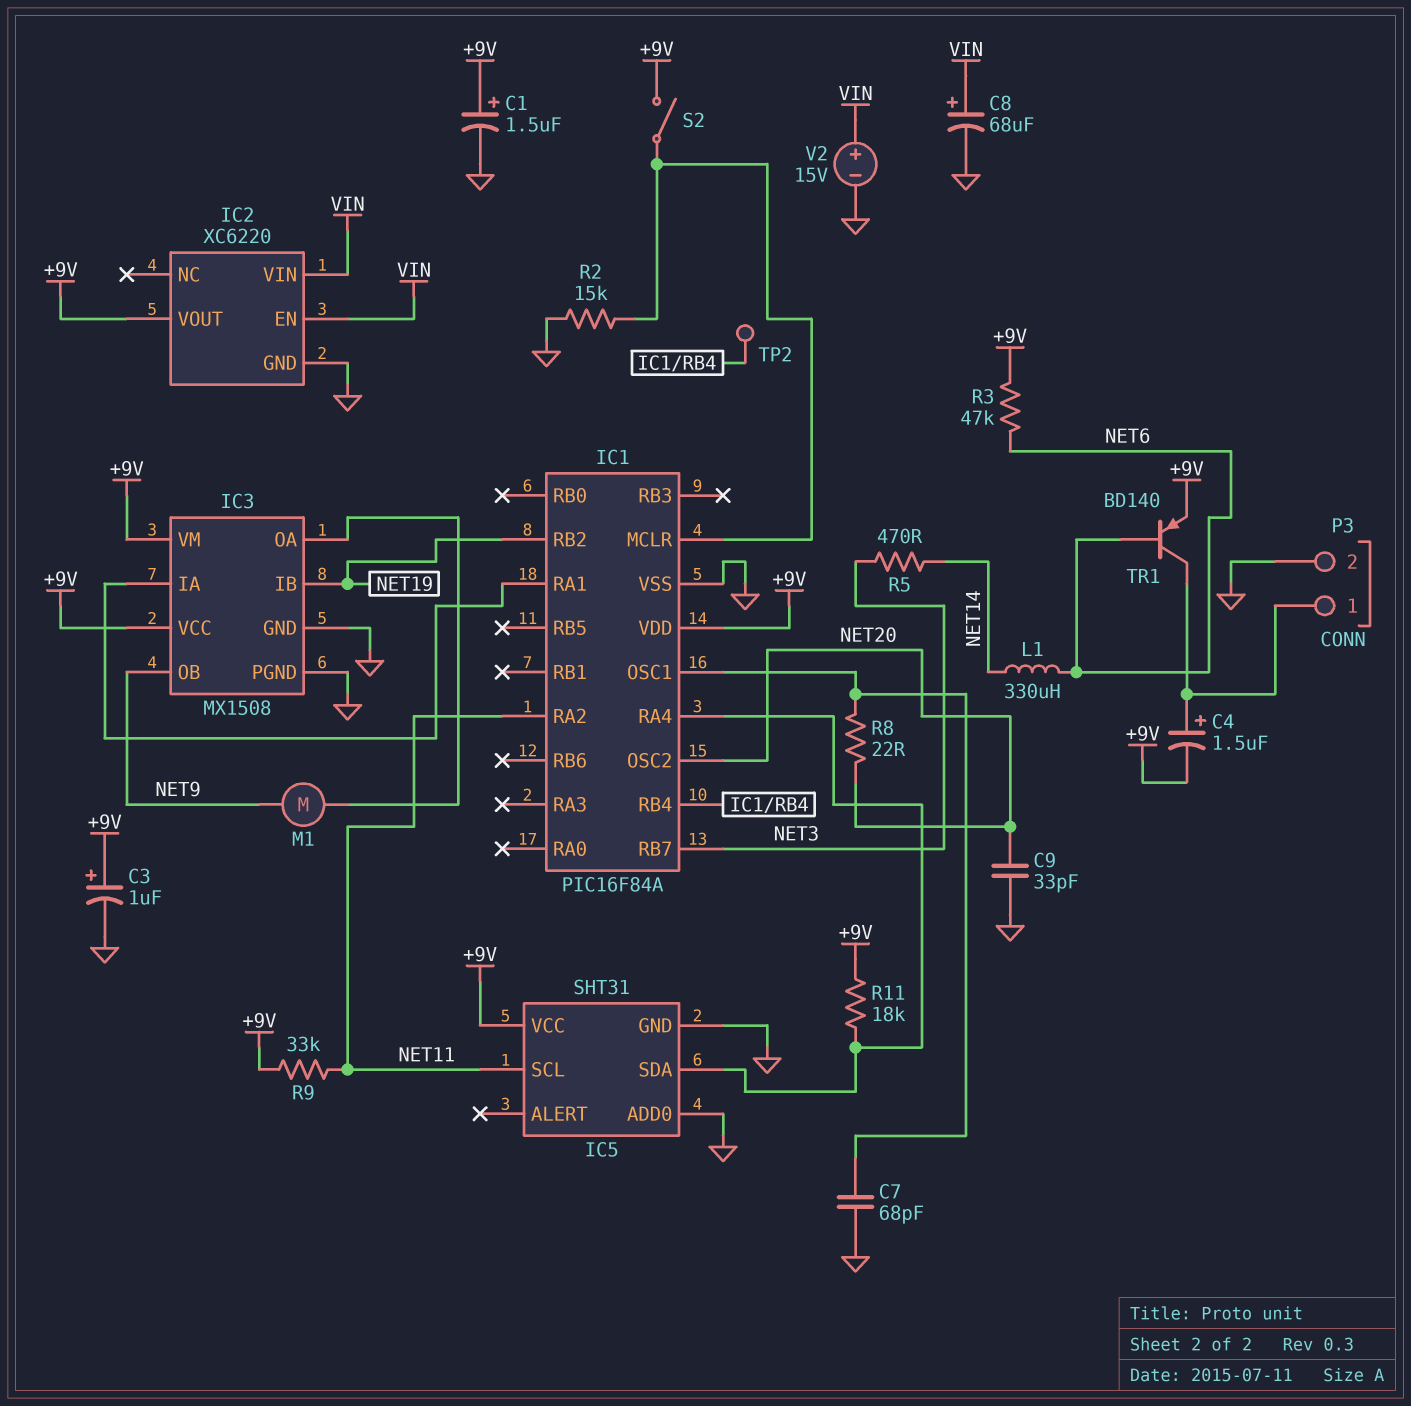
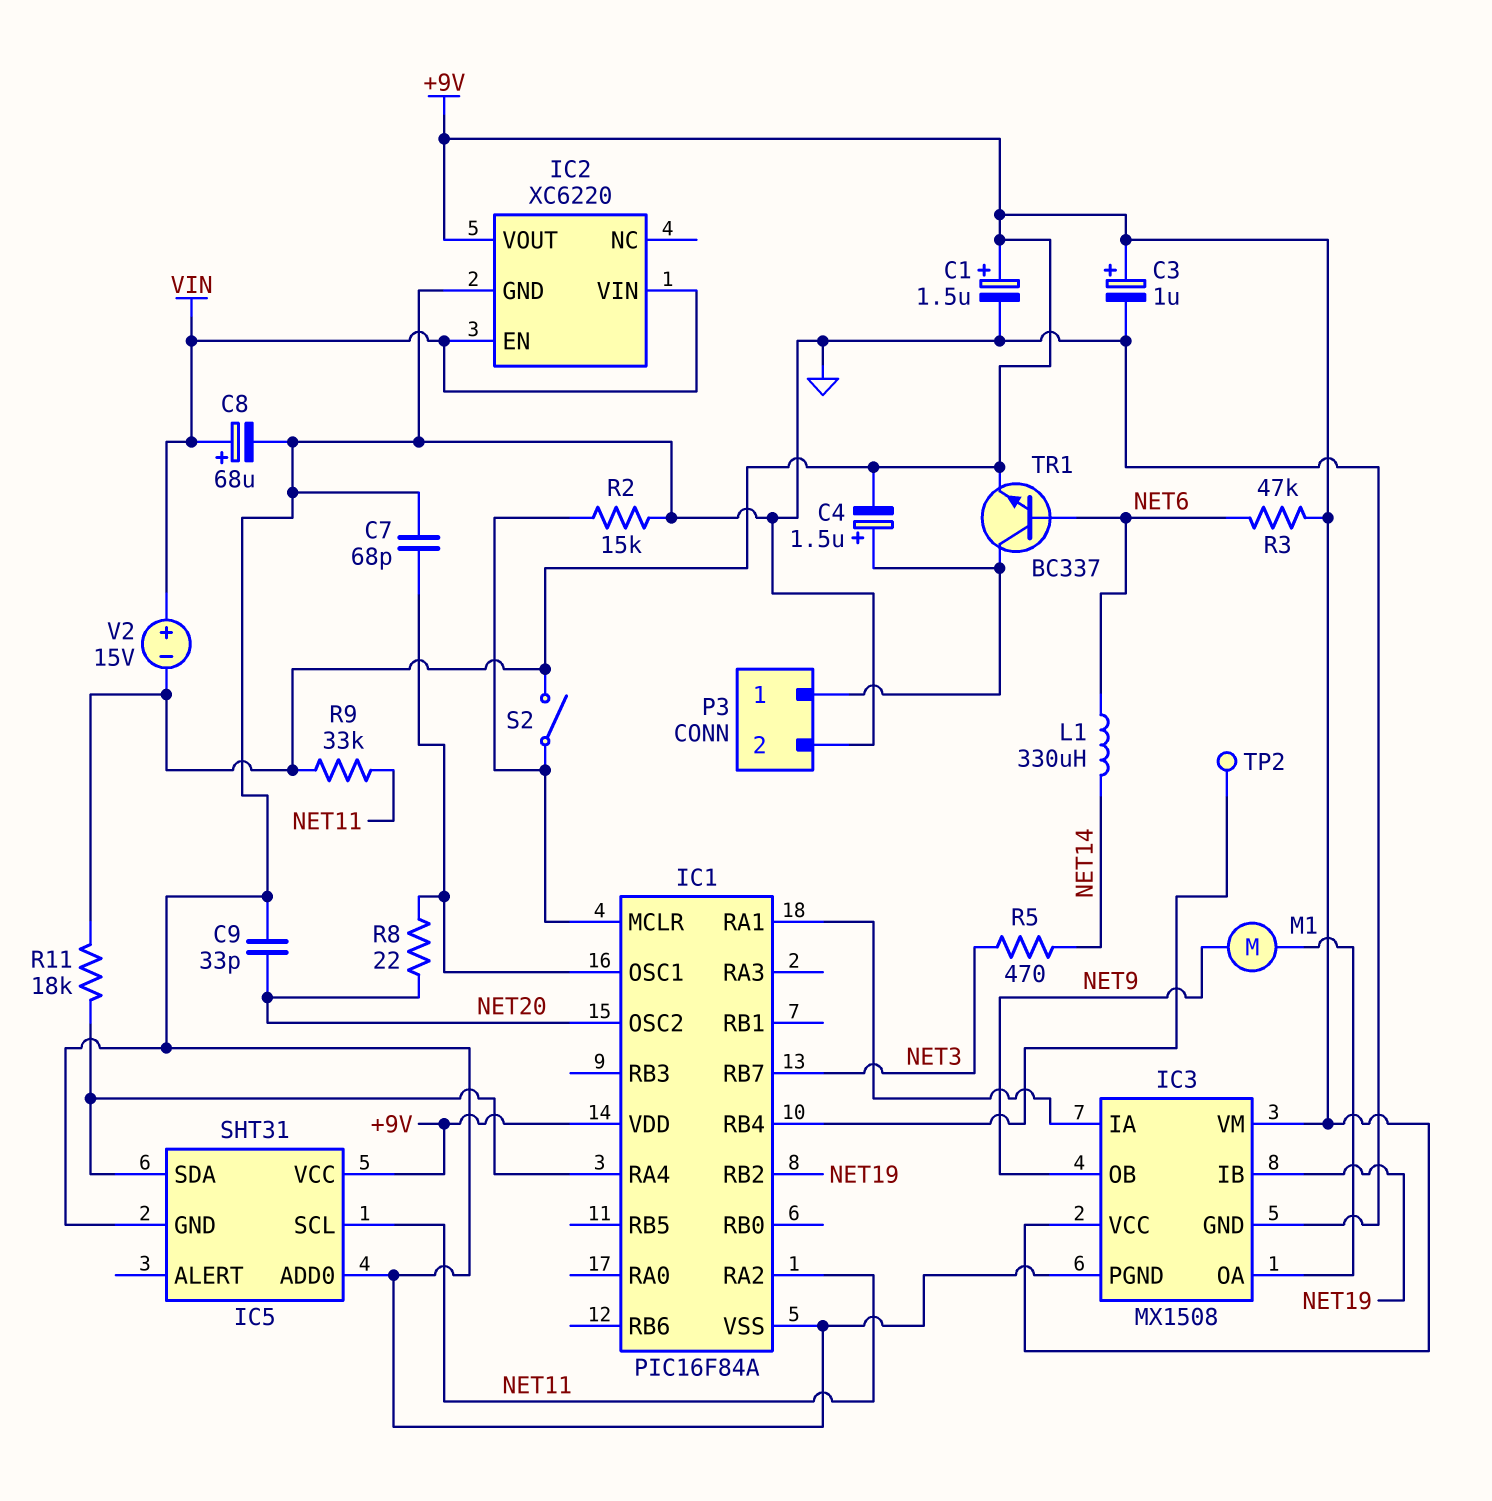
TR1: PNP BD140 (B NET6, C P3/1, E +9V) -> NPN BC337 (B NET6, C P3/1, E +9V)
V2: 15V (plus VIN, minus GND) -> 15V (plus VIN, minus +9V)

